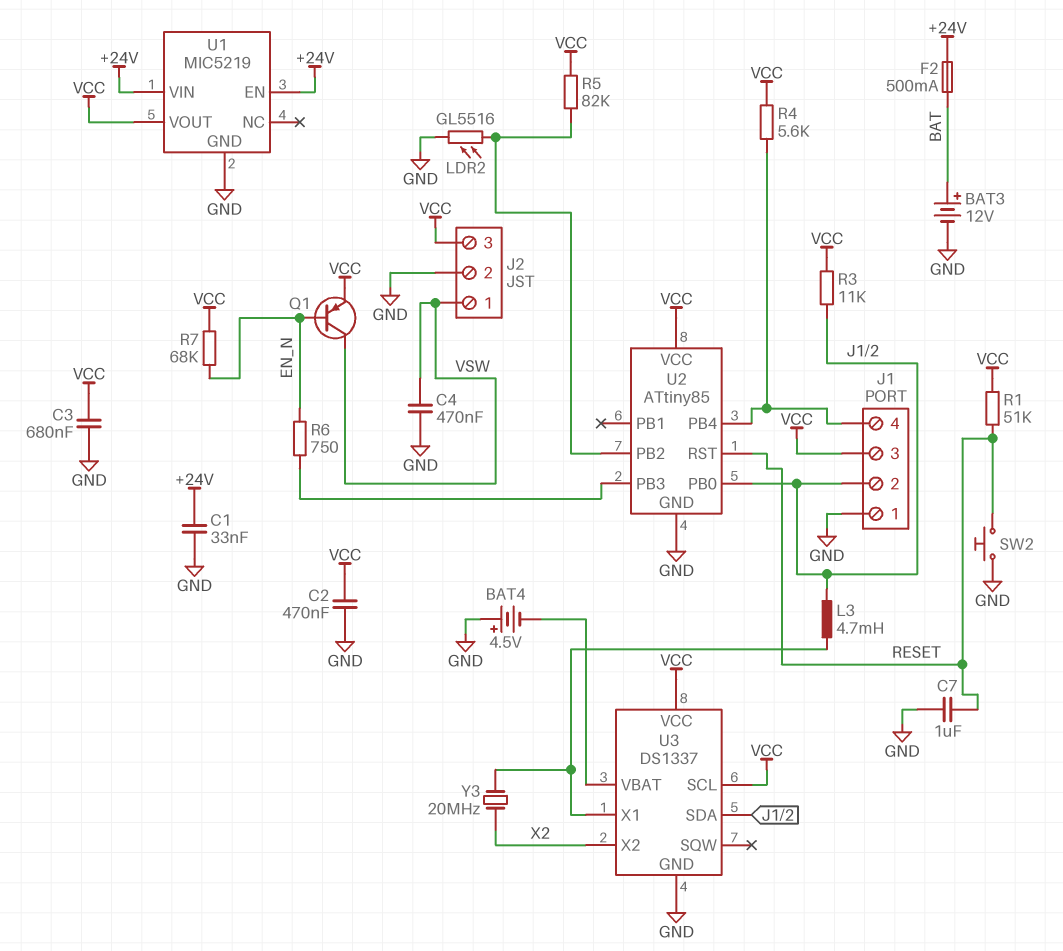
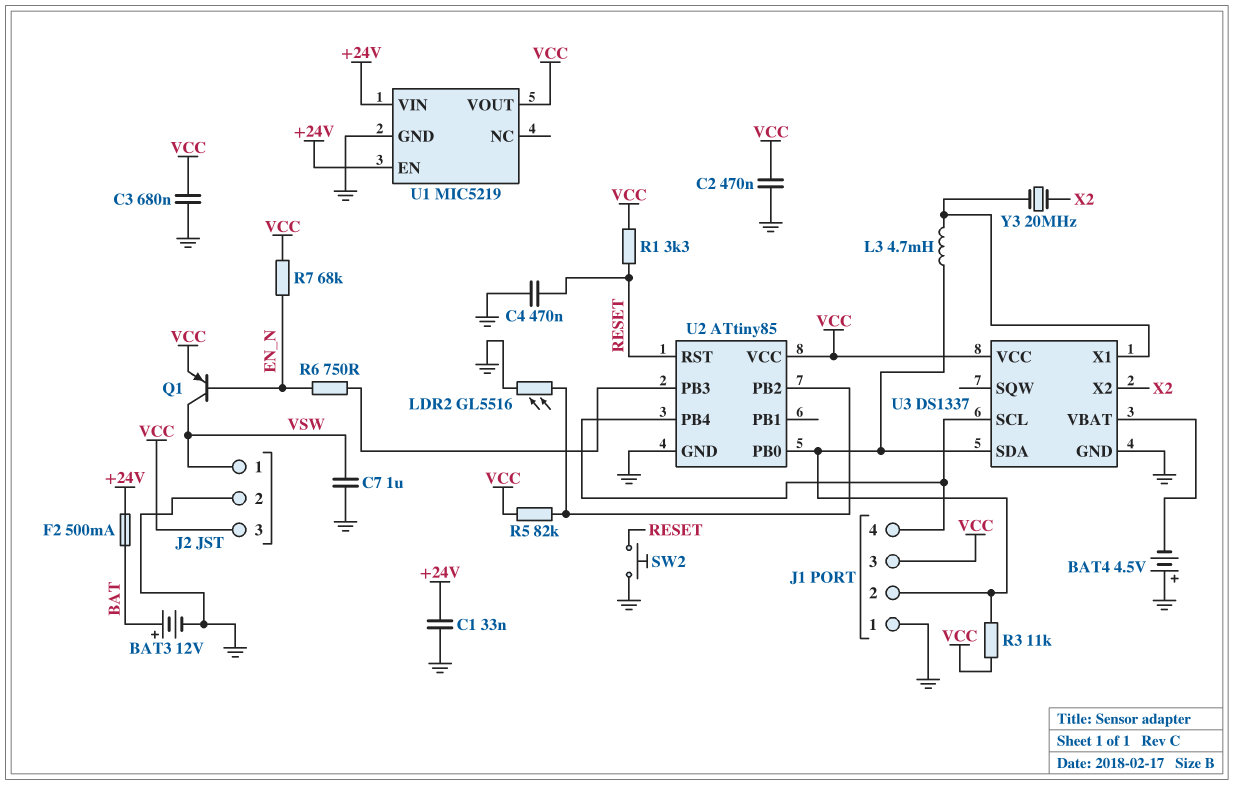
C4: 470nF (GND, VSW) -> 470nF (GND, RESET)
C7: 1uF (GND, RESET) -> 1uF (GND, VSW)
R1: 51k (RESET, VCC) -> 3.3k (RESET, VCC)
R4: 5.6k (J1/4, VCC) -> none
U3 pin SCL: VCC -> J1/4

